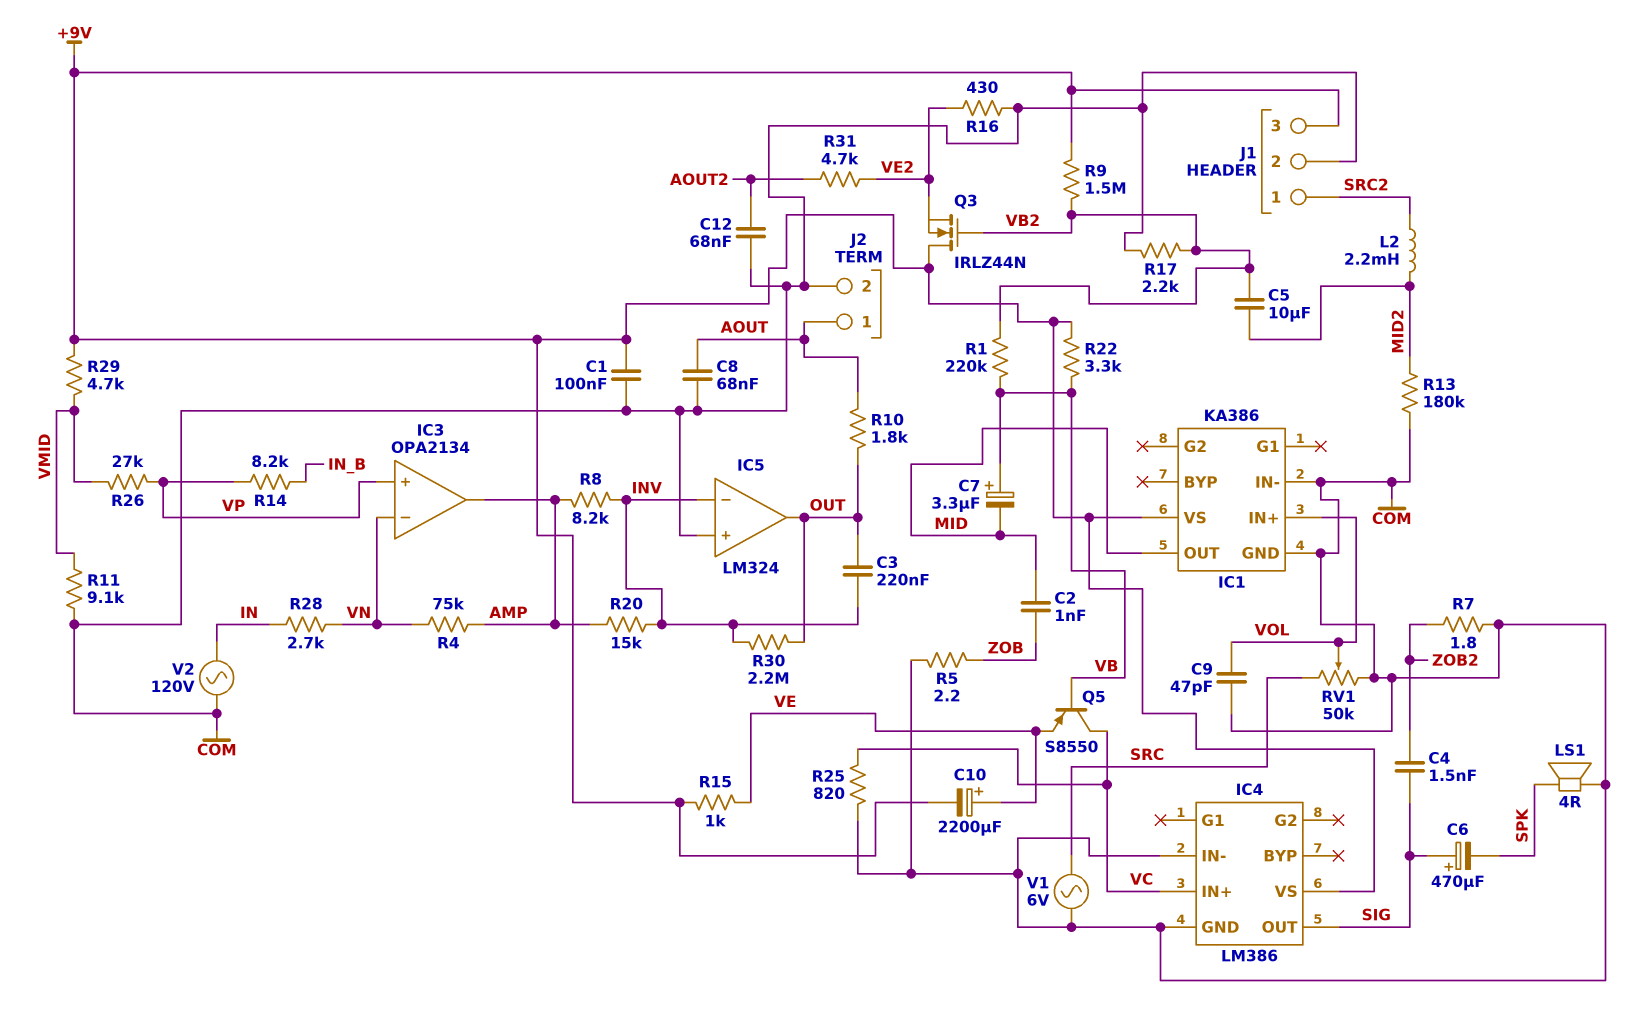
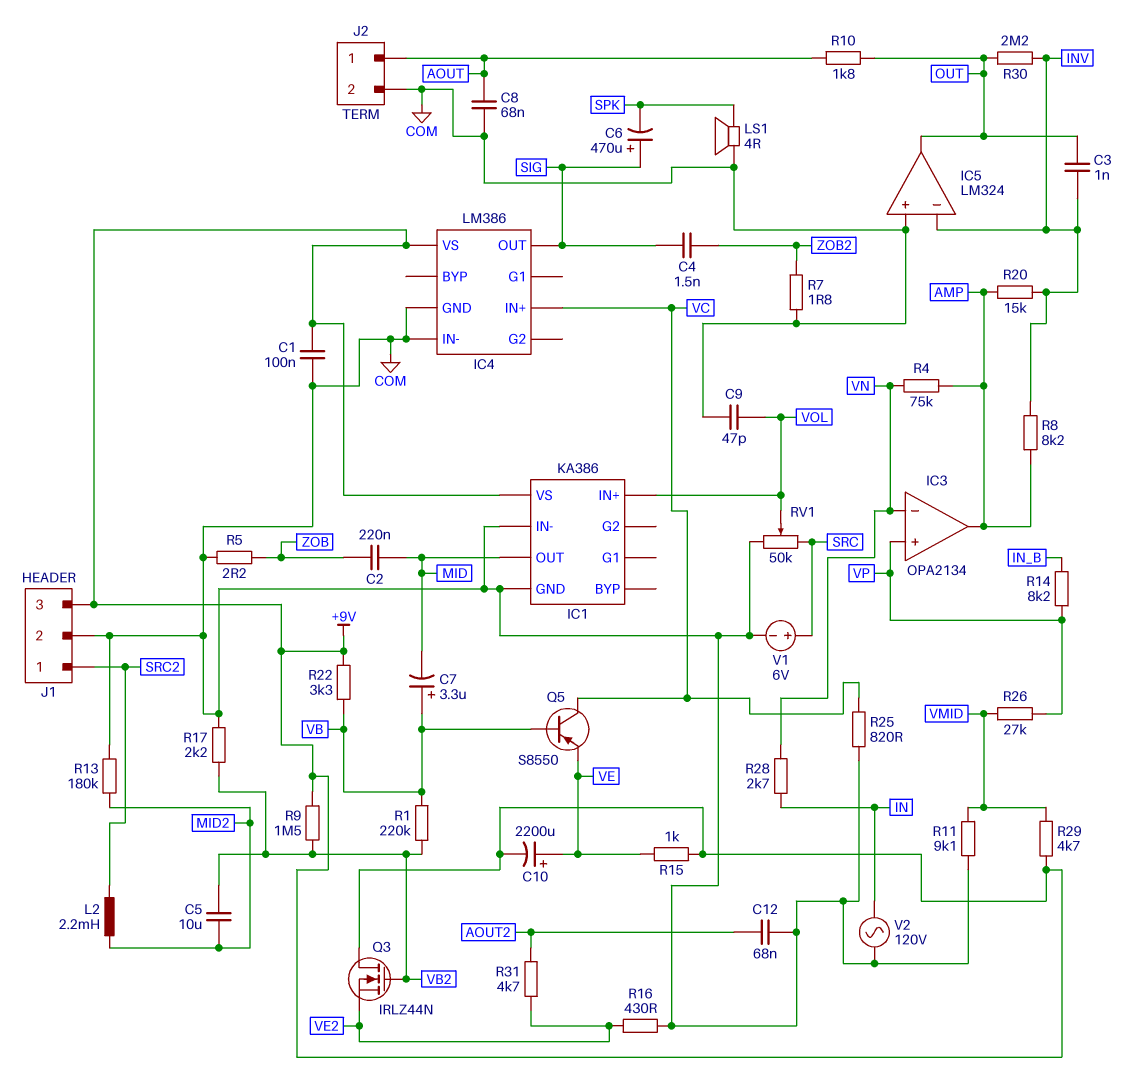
C2: 1nF (MID, ZOB) -> 220nF (MID, ZOB)
C3: 220nF (INV, OUT) -> 1nF (INV, OUT)
V1: AC 6V (COM, SRC) -> 6V (plus SRC, minus COM)

